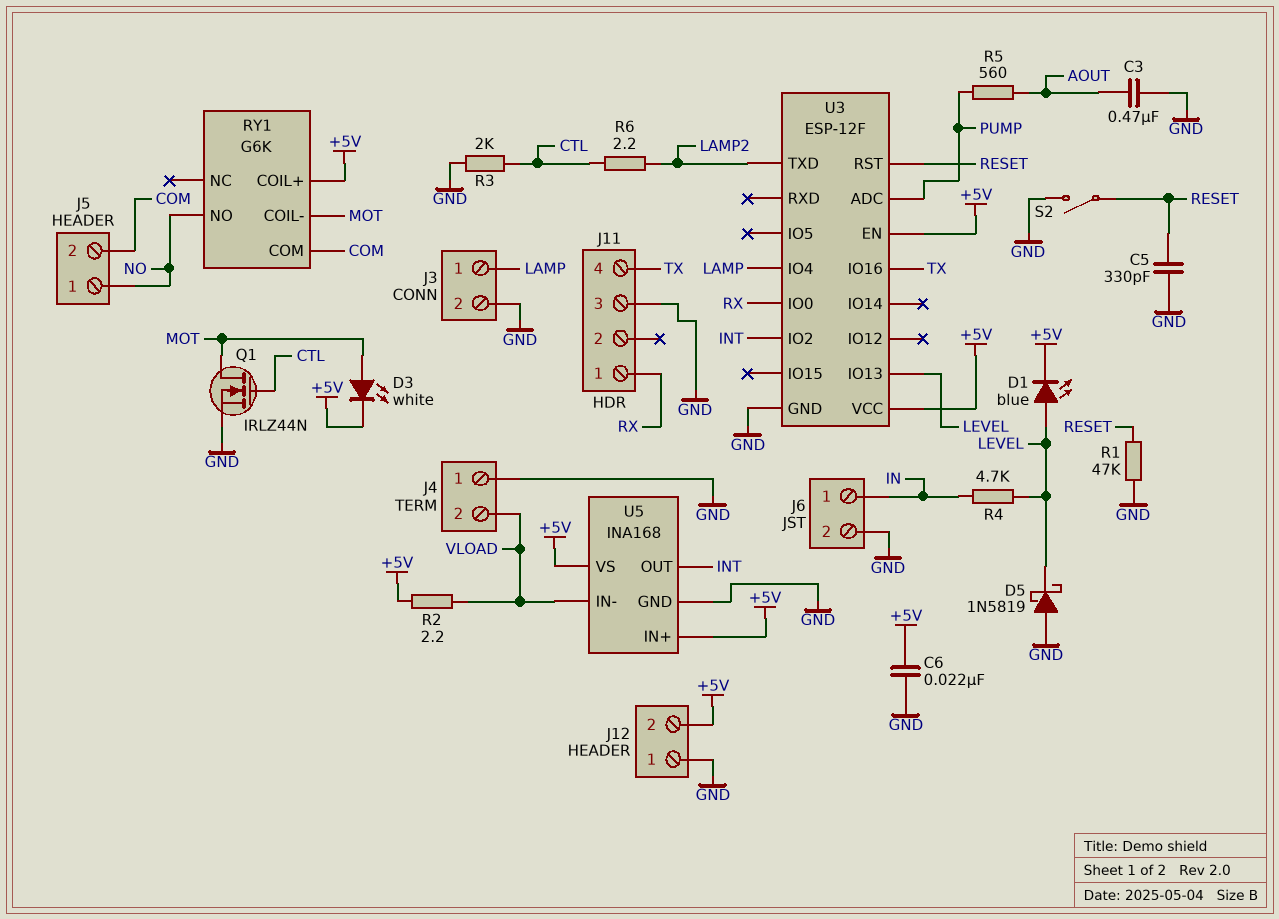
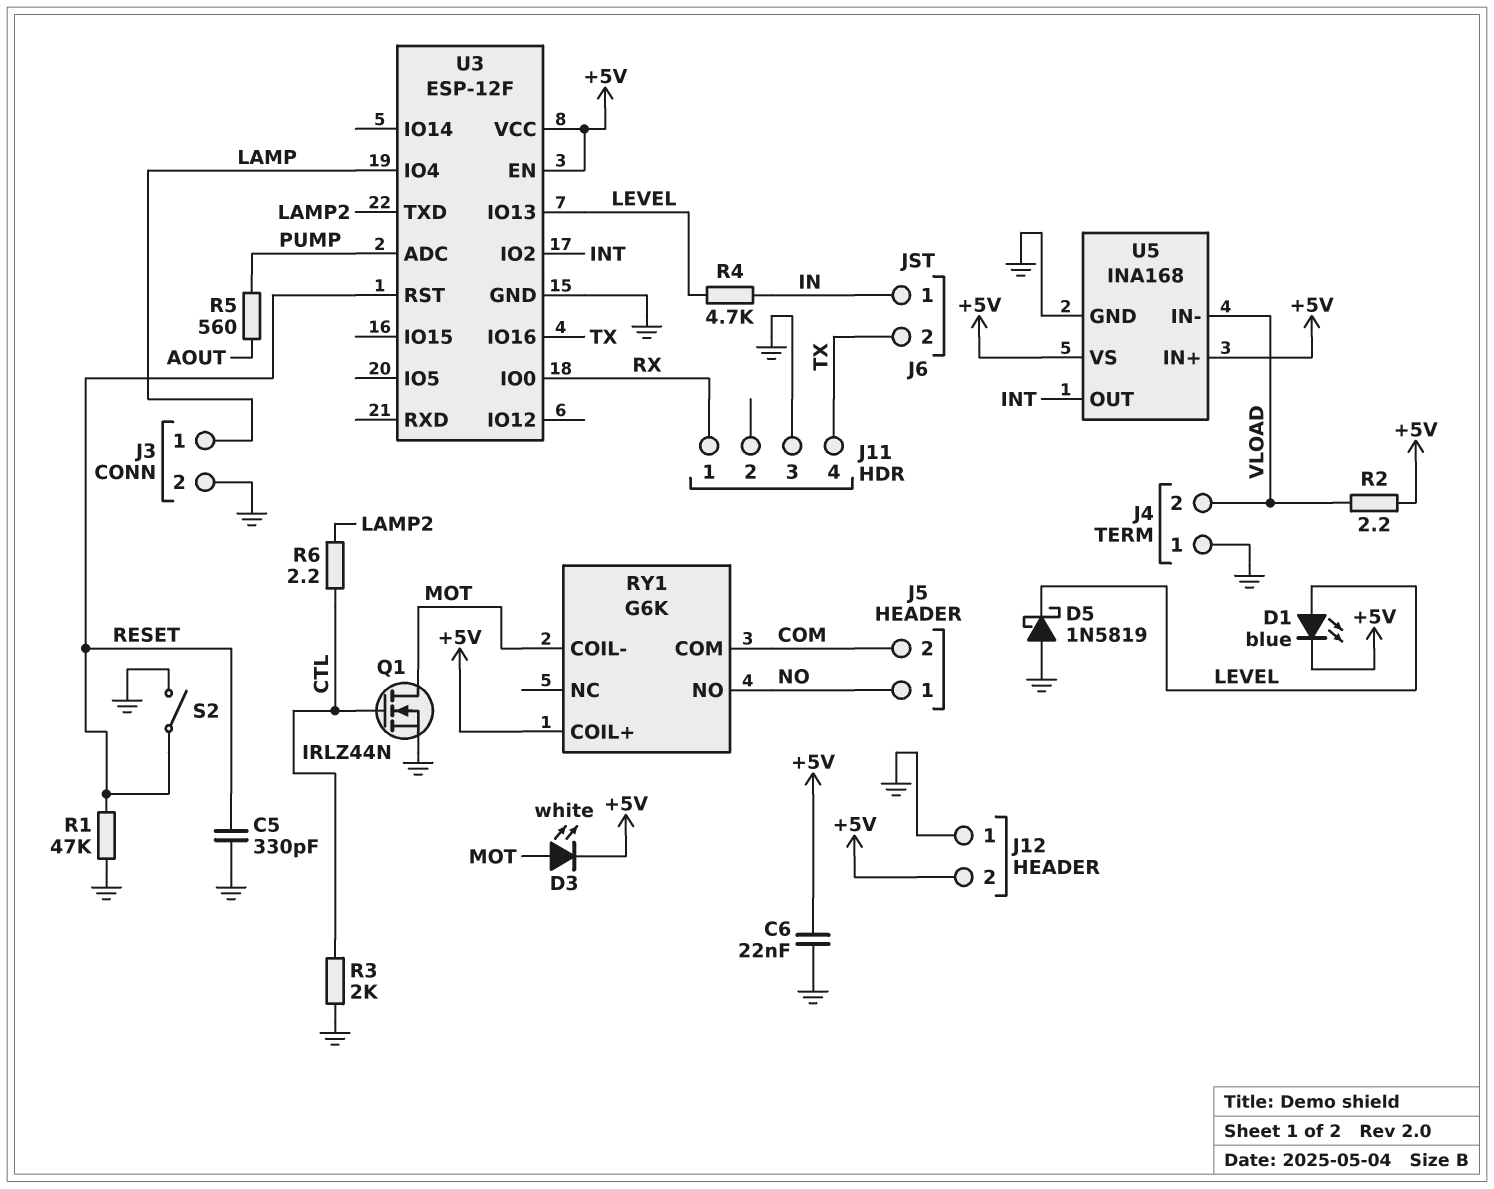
C3: 470nF (AOUT, GND) -> none
J6 pin 2: GND -> TX

